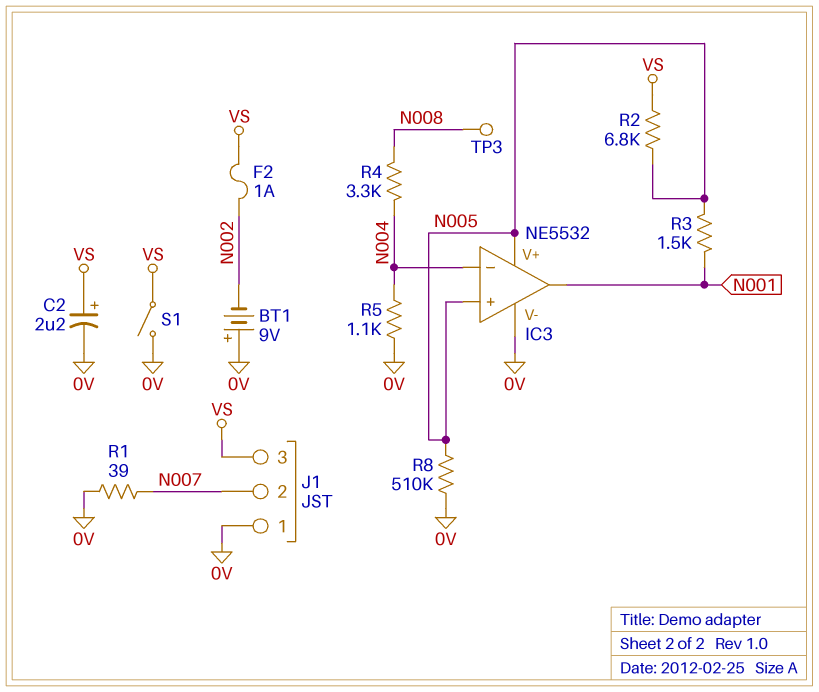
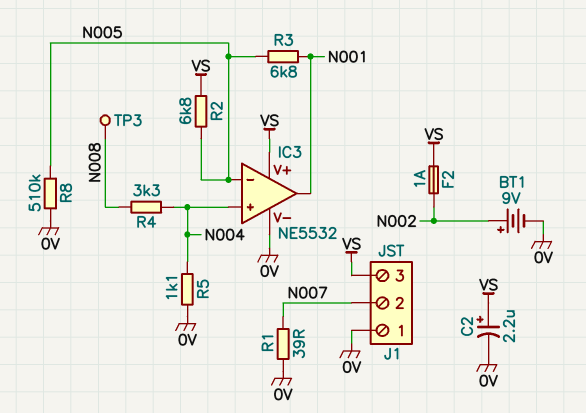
BT1: 9V (plus 0V, minus N002) -> 9V (plus N002, minus 0V)
IC3 pin V+: N005 -> VS
IC3 pin in+: N005 -> N004
IC3 pin in-: N004 -> N005
R3: 1.5k (N001, N005) -> 6.8k (N001, N005)
S1: switch (0V, VS) -> none

